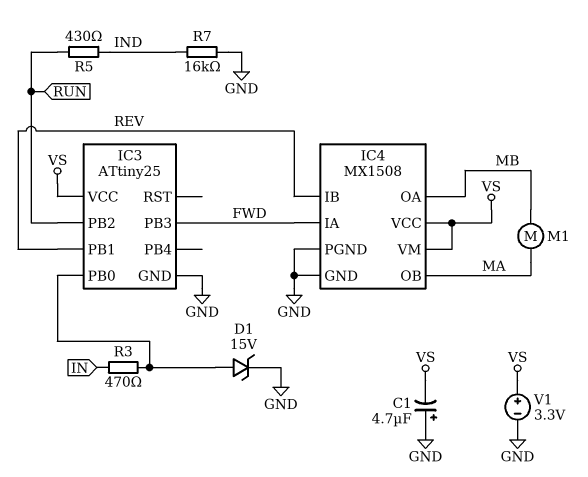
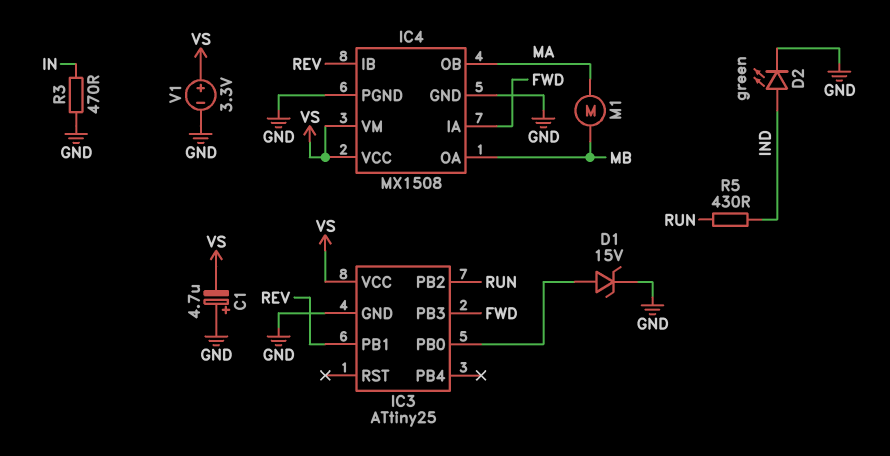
D2: none -> LED green (A IND, K GND)
R3: 470 (IC3/PB0, IN) -> 470 (GND, IN)
R7: 16k (GND, IND) -> none

